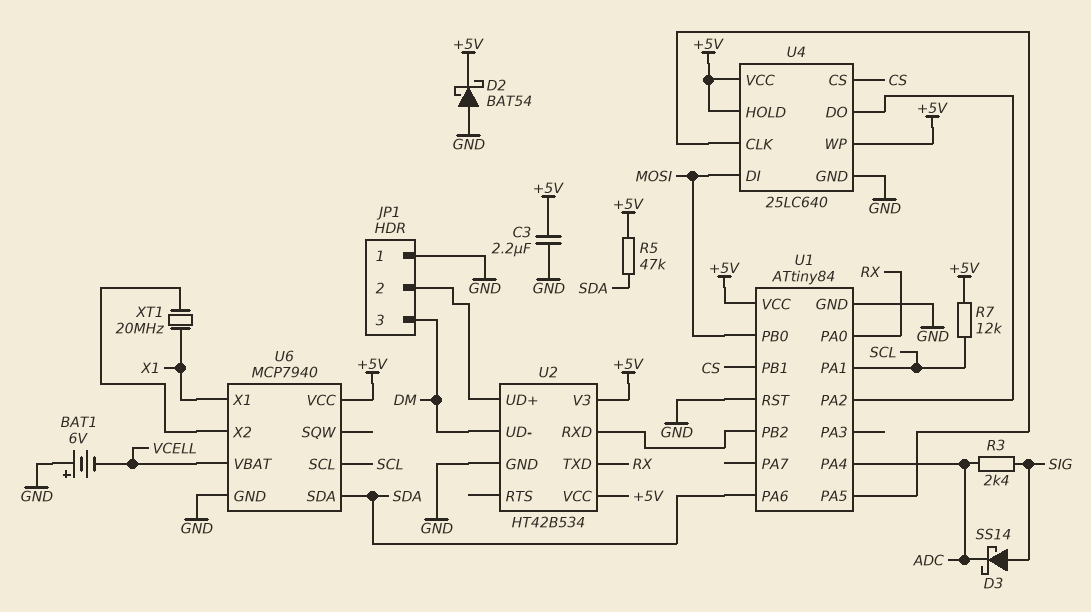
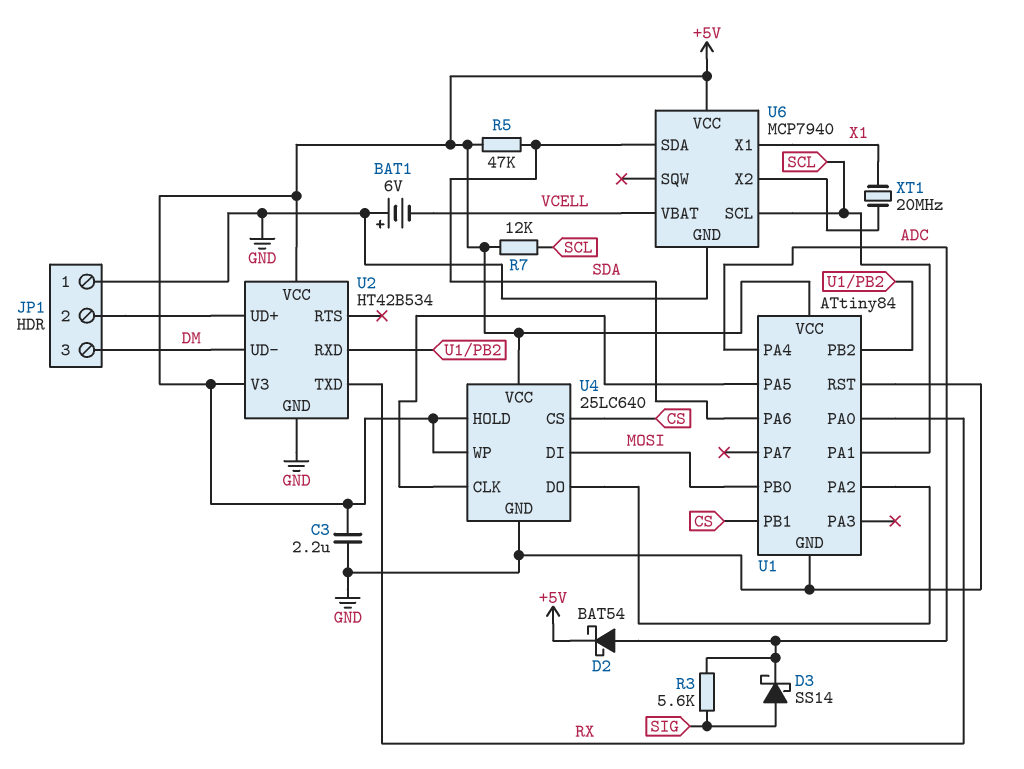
D2: schottky BAT54 (A GND, K +5V) -> schottky BAT54 (A ADC, K +5V)
R3: 2.4k (ADC, SIG) -> 5.6k (ADC, SIG)

